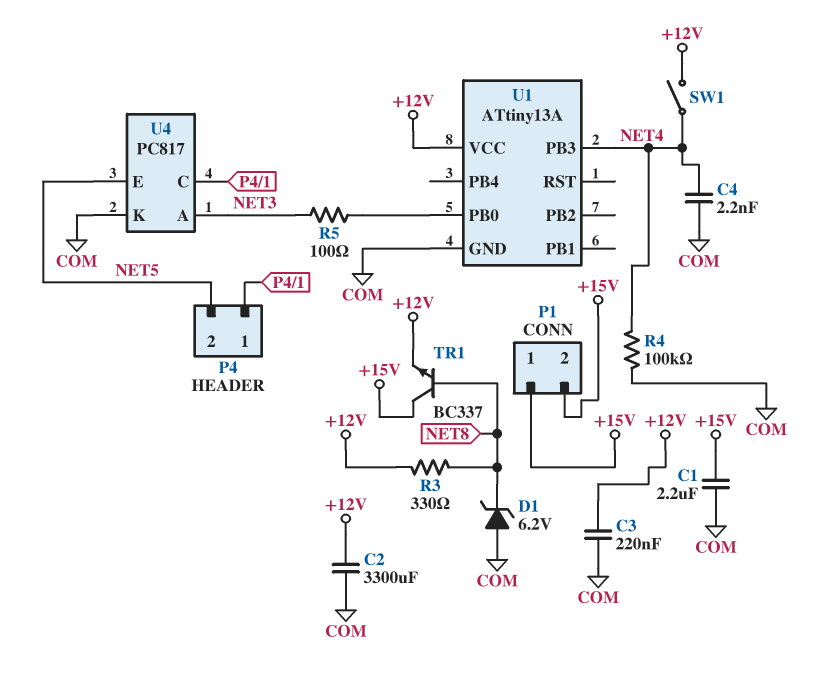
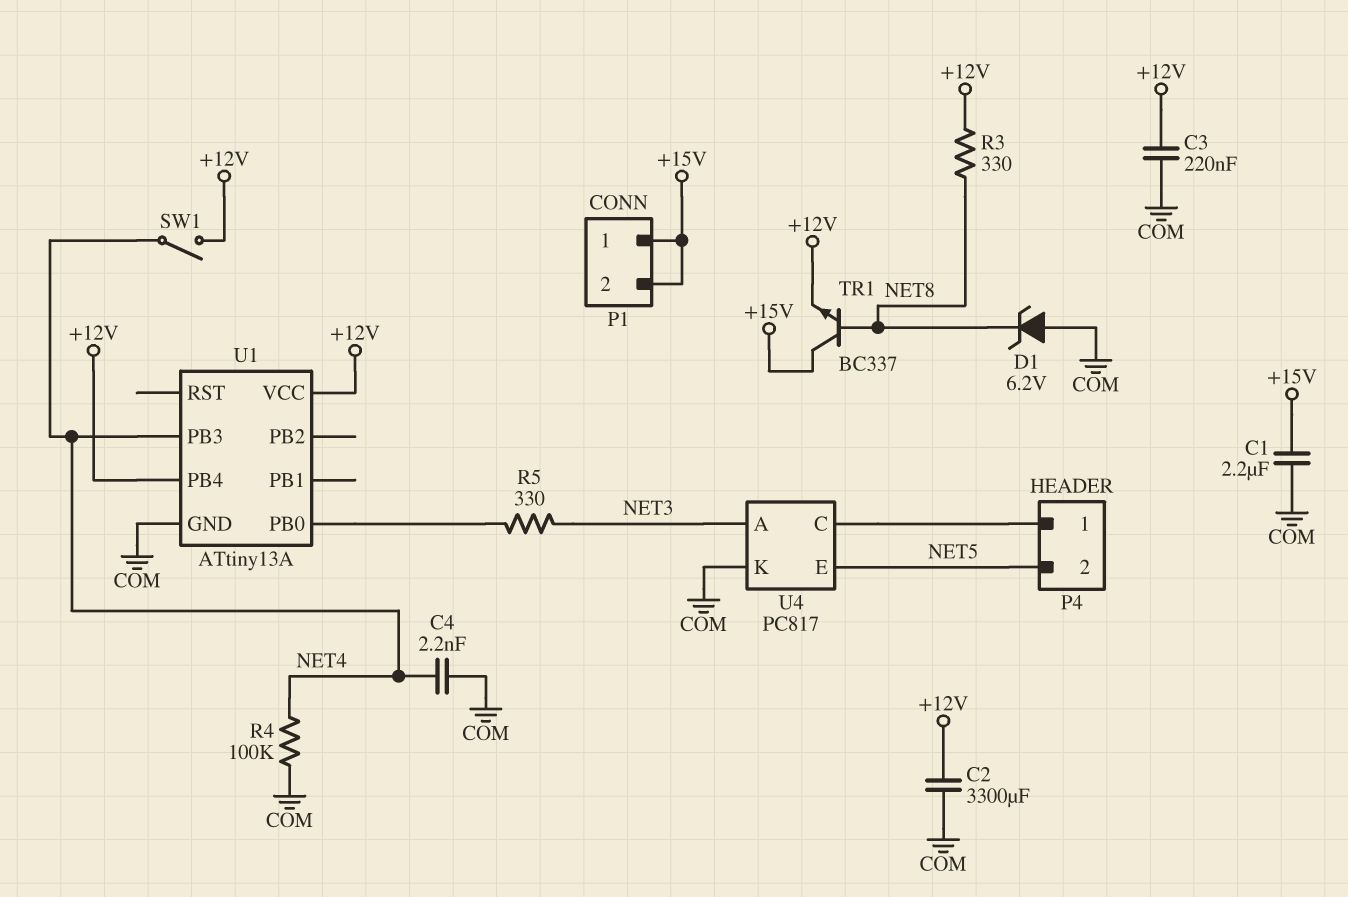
R5: 100 (NET3, U1/PB0) -> 330 (NET3, U1/PB0)
U1 pin PB4: none -> +12V

